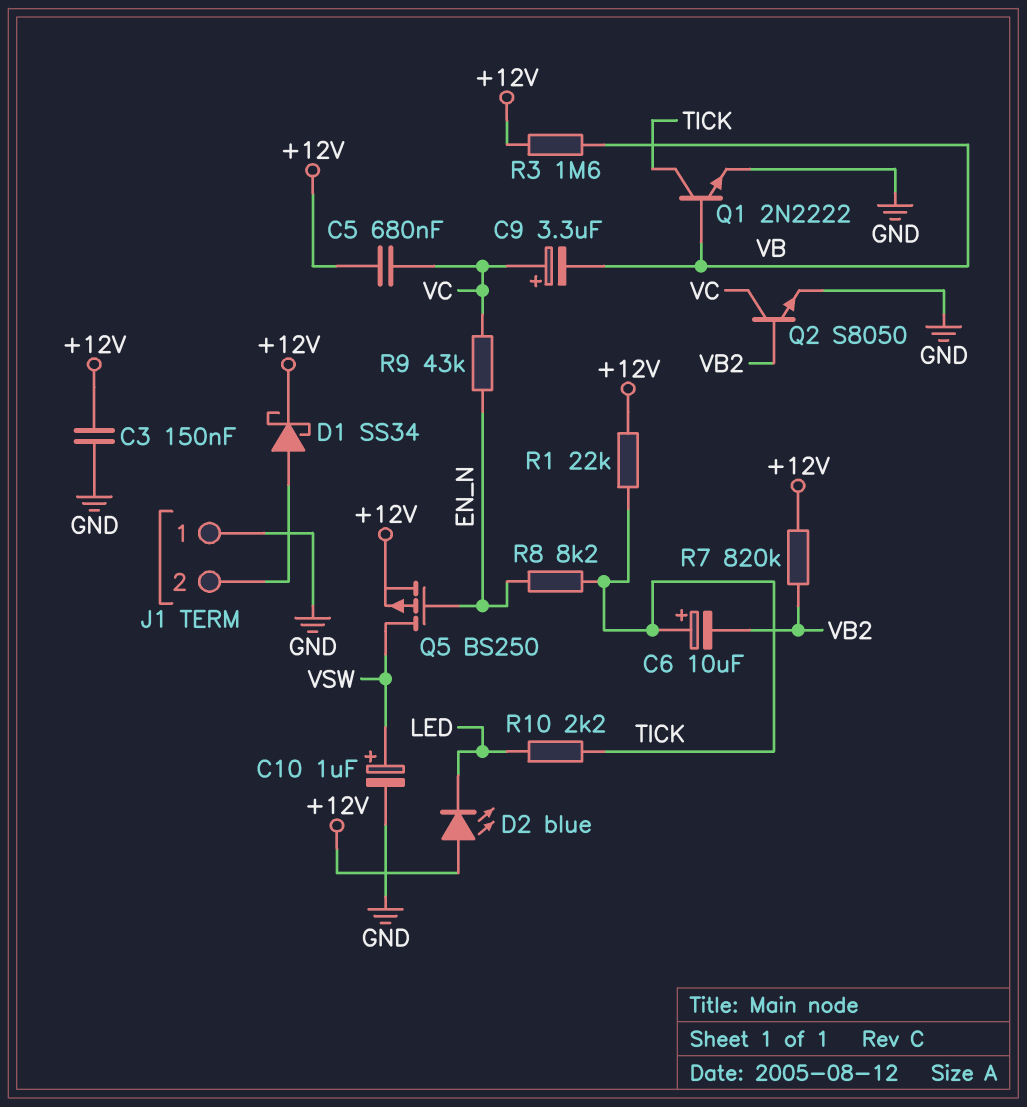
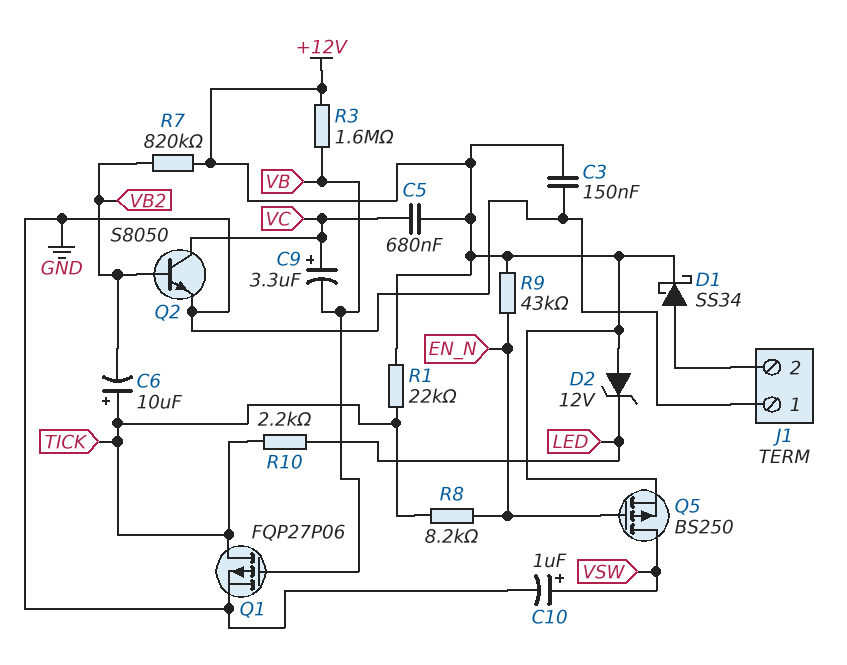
D2: LED blue (A +12V, K LED) -> zener 12V (A +12V, K LED)
Q1: NPN 2N2222 (B VB, C TICK, E GND) -> PMOS FQP27P06 (G VB, D TICK, S GND)
R9: 43k (EN_N, VC) -> 43k (+12V, EN_N)

